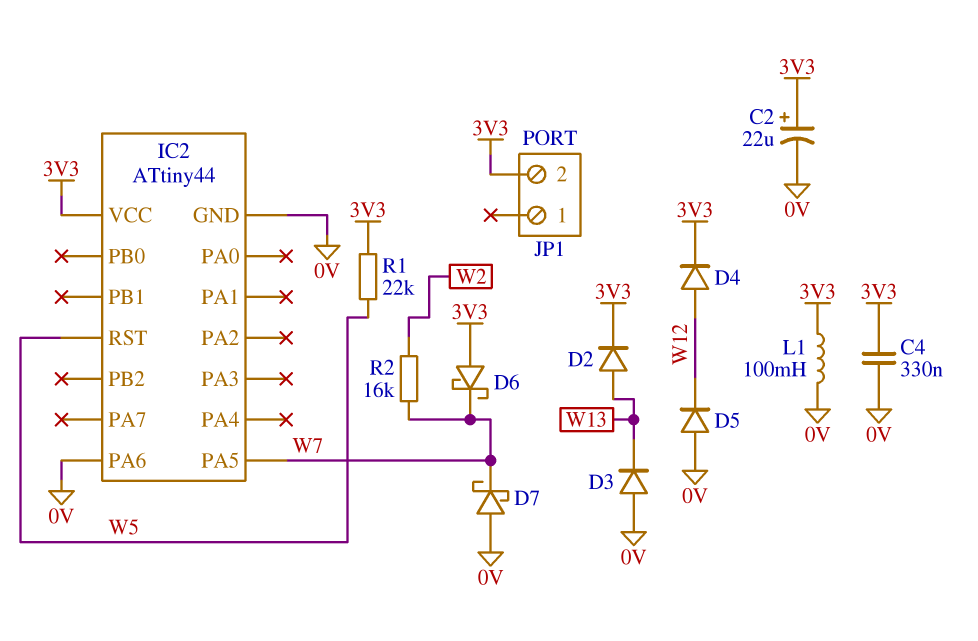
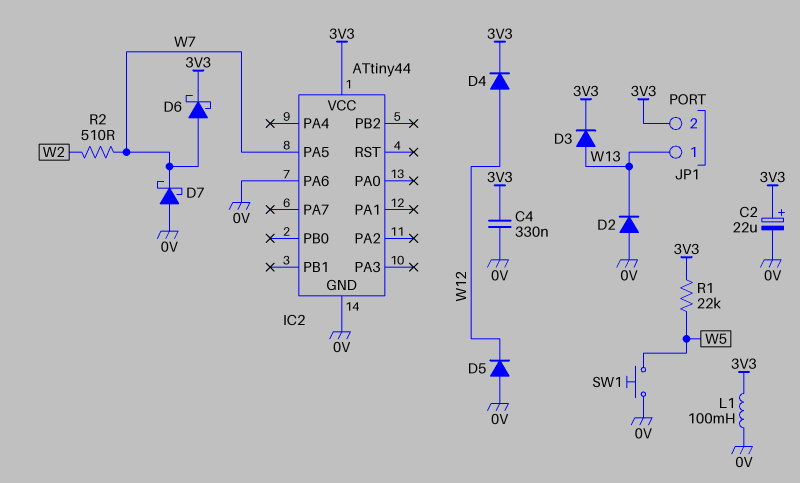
D2: diode (A W13, K 3V3) -> diode (A 0V, K W13)
D3: diode (A 0V, K W13) -> diode (A W13, K 3V3)
D6: schottky (A 3V3, K W7) -> schottky (A W7, K 3V3)
IC2 pin RST: W5 -> none
JP1 pin 1: none -> W13
R2: 16k (W2, W7) -> 510 (W2, W7)
SW1: none -> button (0V, W5)

